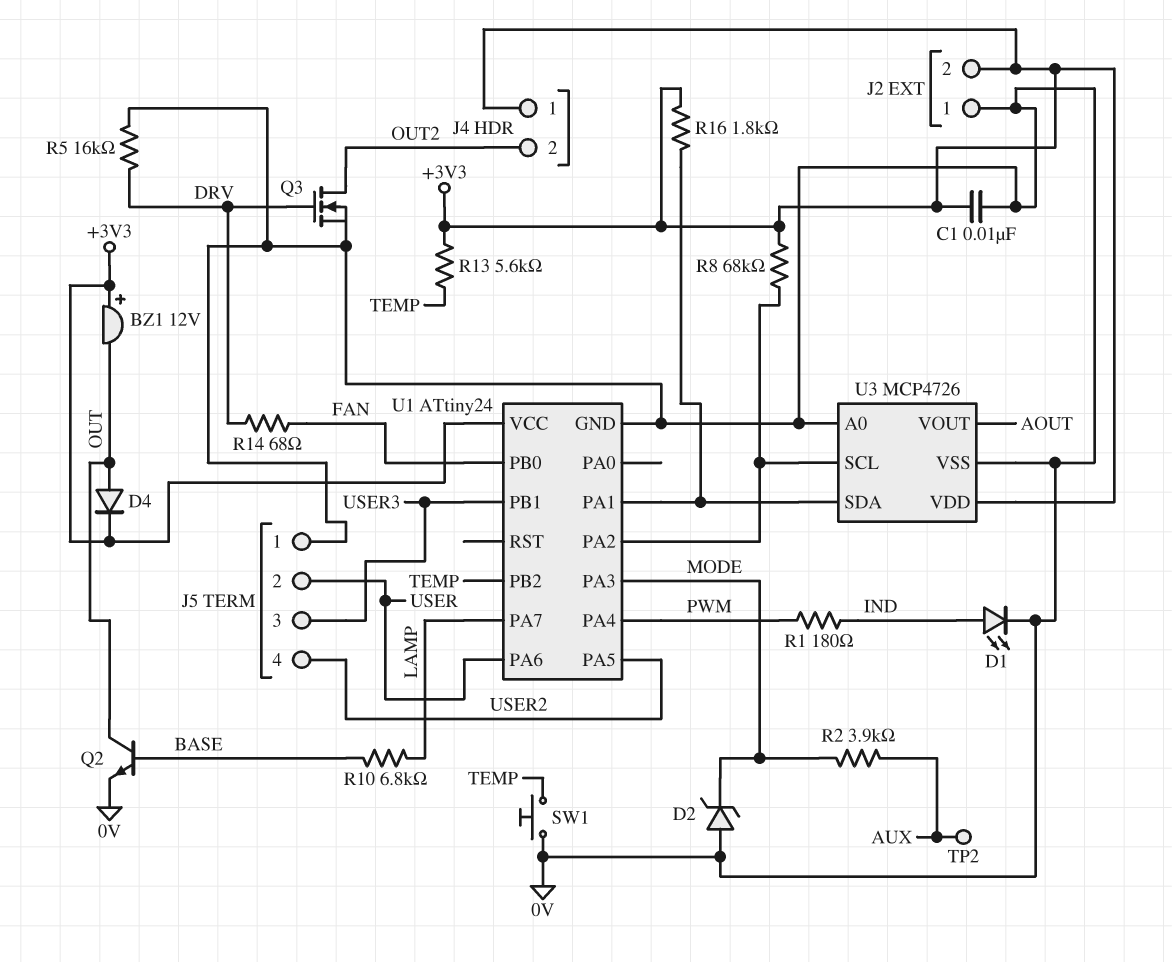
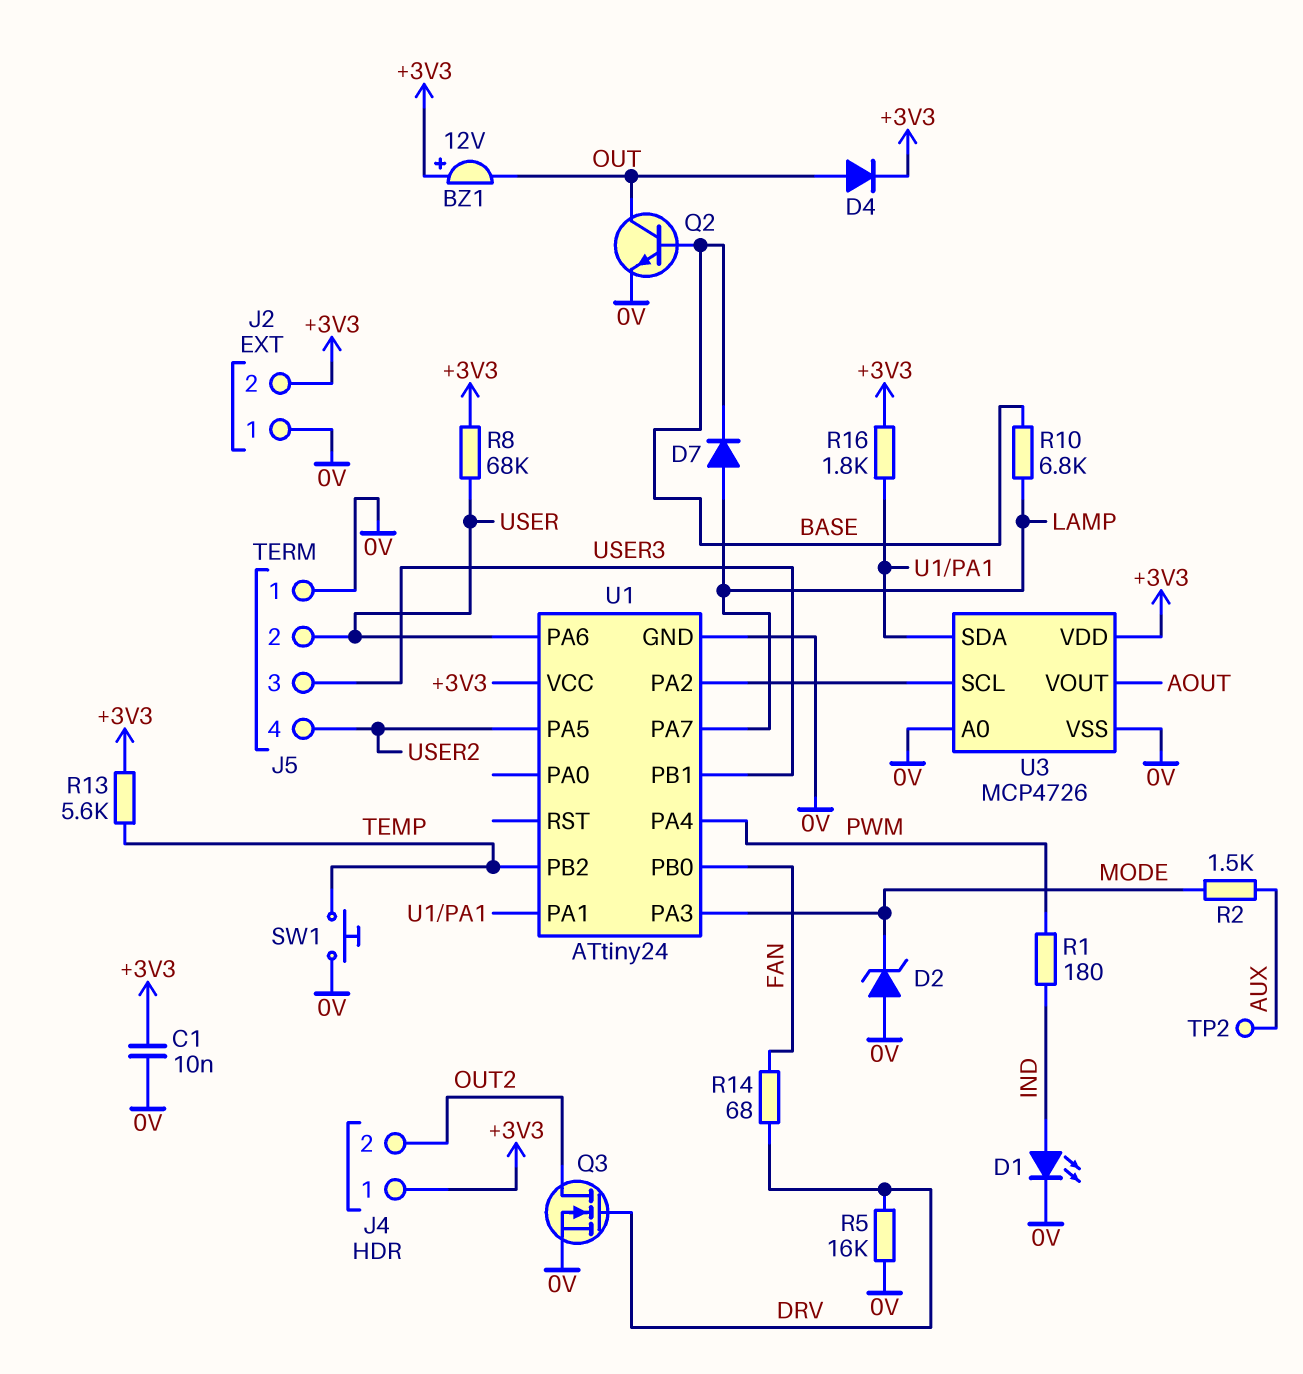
D7: none -> diode (A LAMP, K BASE)
R2: 3.9k (AUX, MODE) -> 1.5k (AUX, MODE)
R8: 68k (+3V3, U1/PA2) -> 68k (+3V3, USER)

